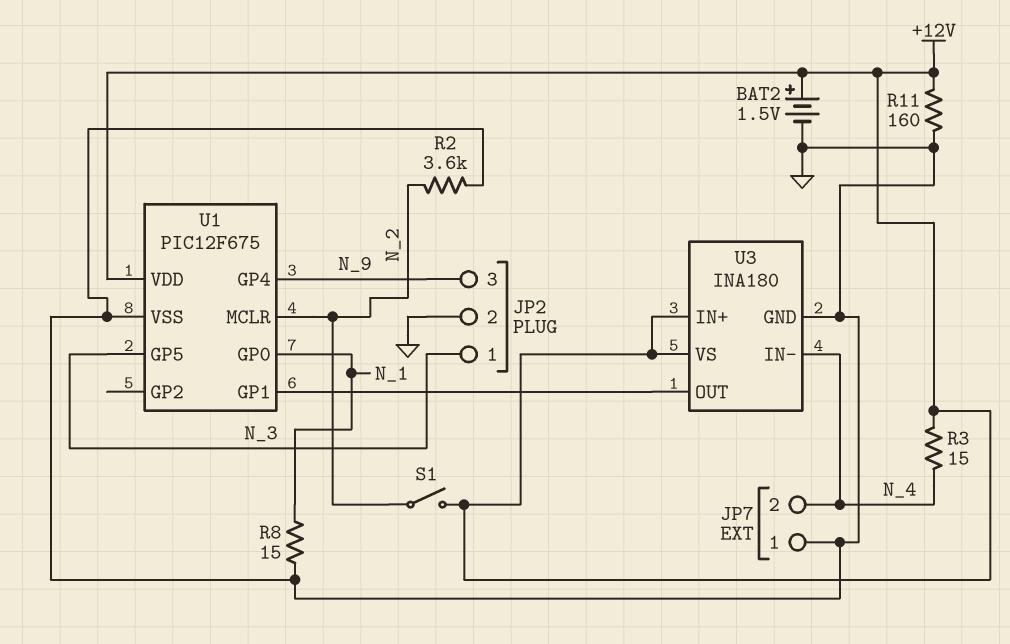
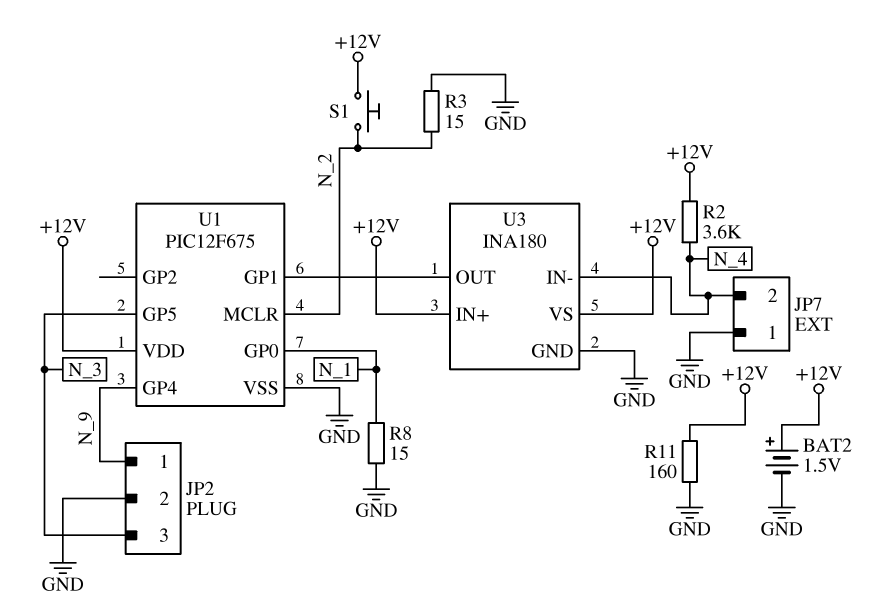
JP2 pin 1: N_3 -> N_9
JP2 pin 3: N_9 -> N_3
R2: 3.6k (GND, N_2) -> 3.6k (+12V, N_4)
R3: 15 (+12V, N_4) -> 15 (GND, N_2)
S1: switch (+12V, N_2) -> button (+12V, N_2)

